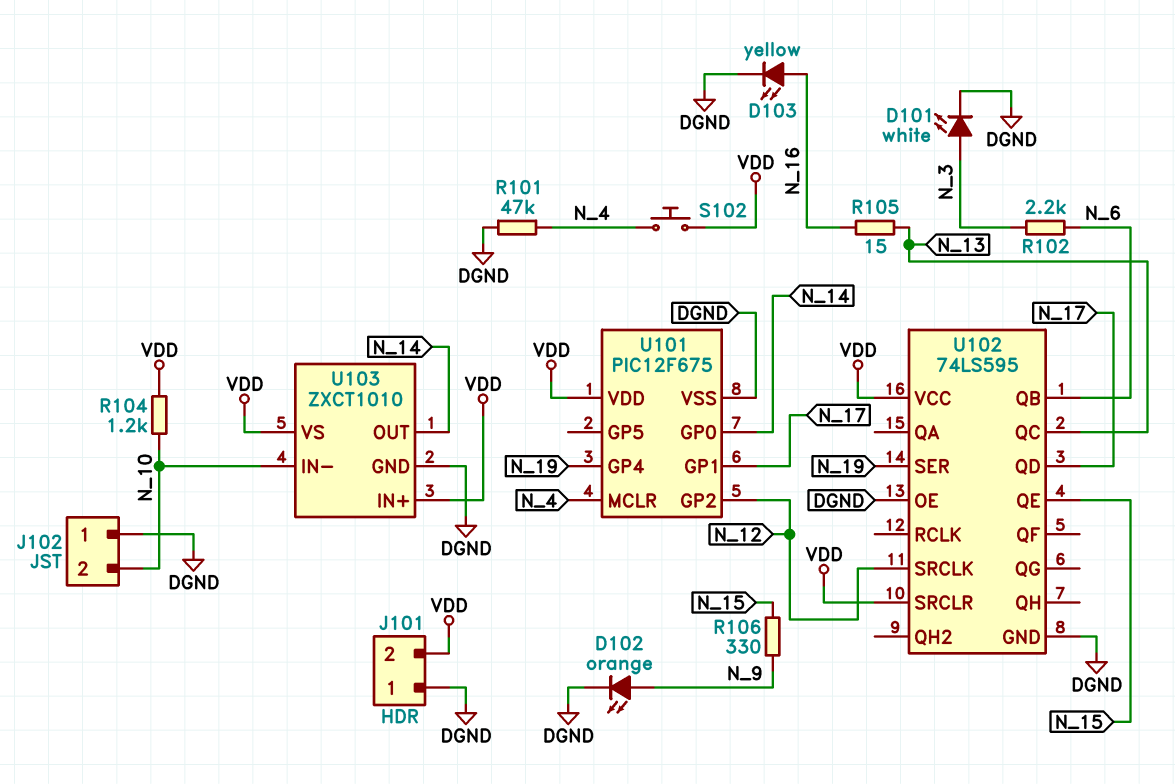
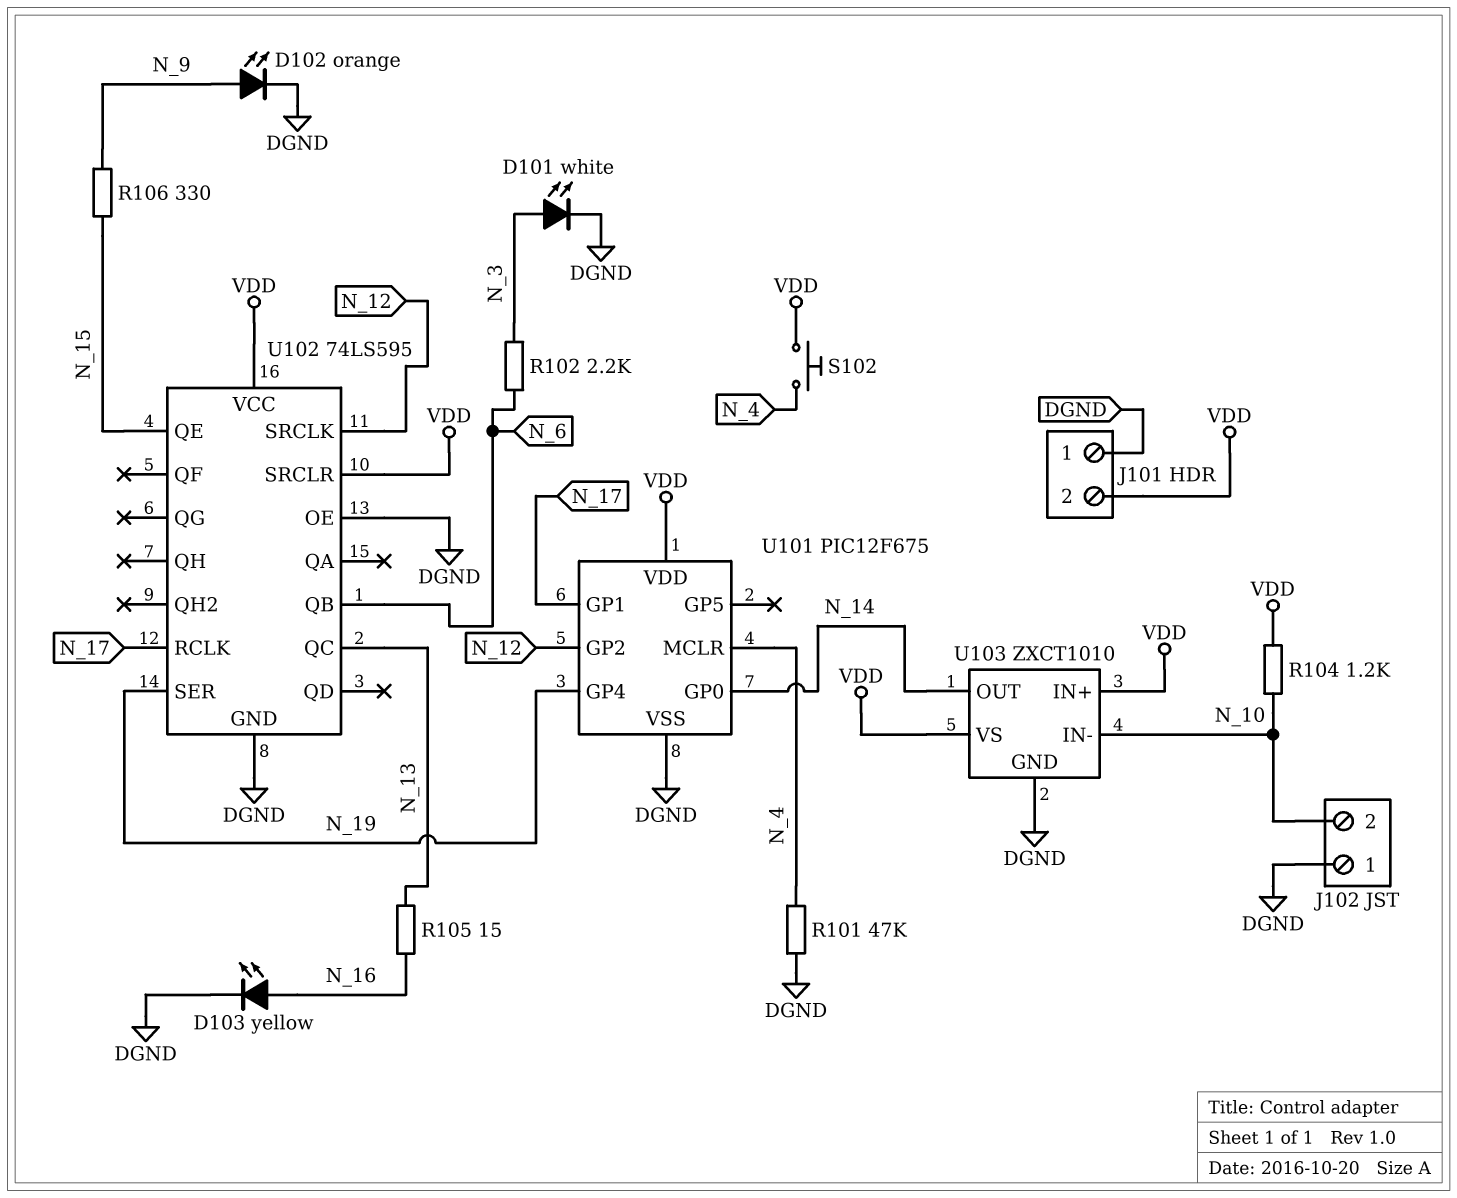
U102 pin QD: N_17 -> none
U102 pin RCLK: none -> N_17

